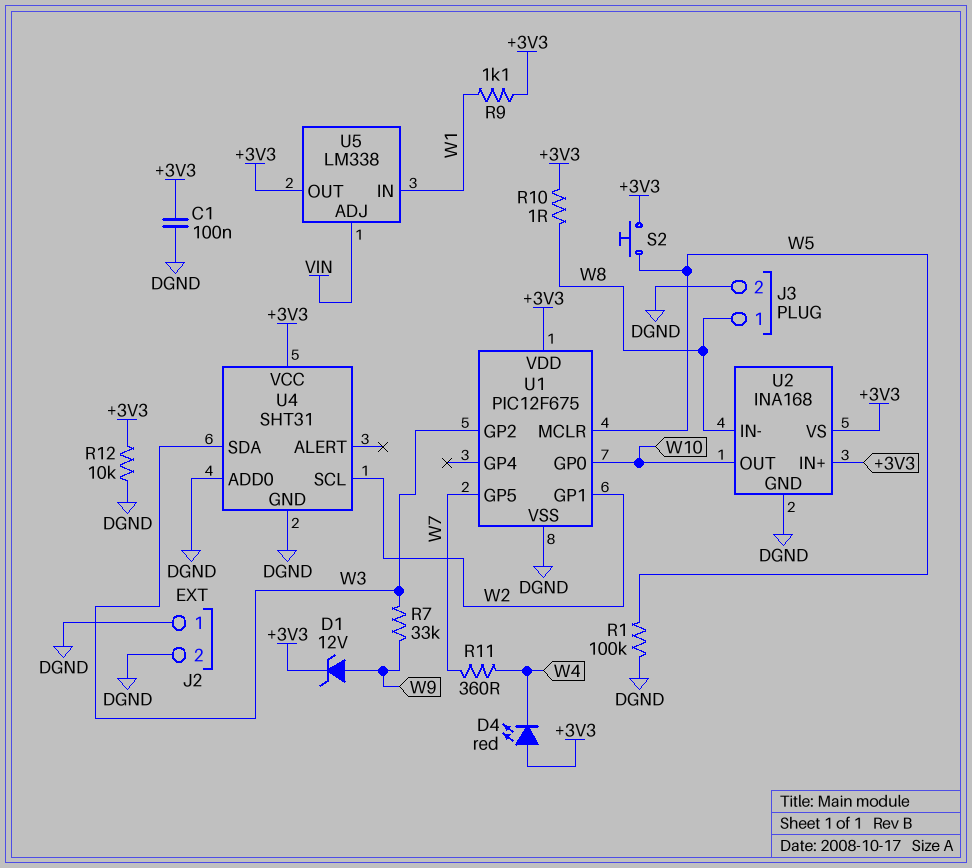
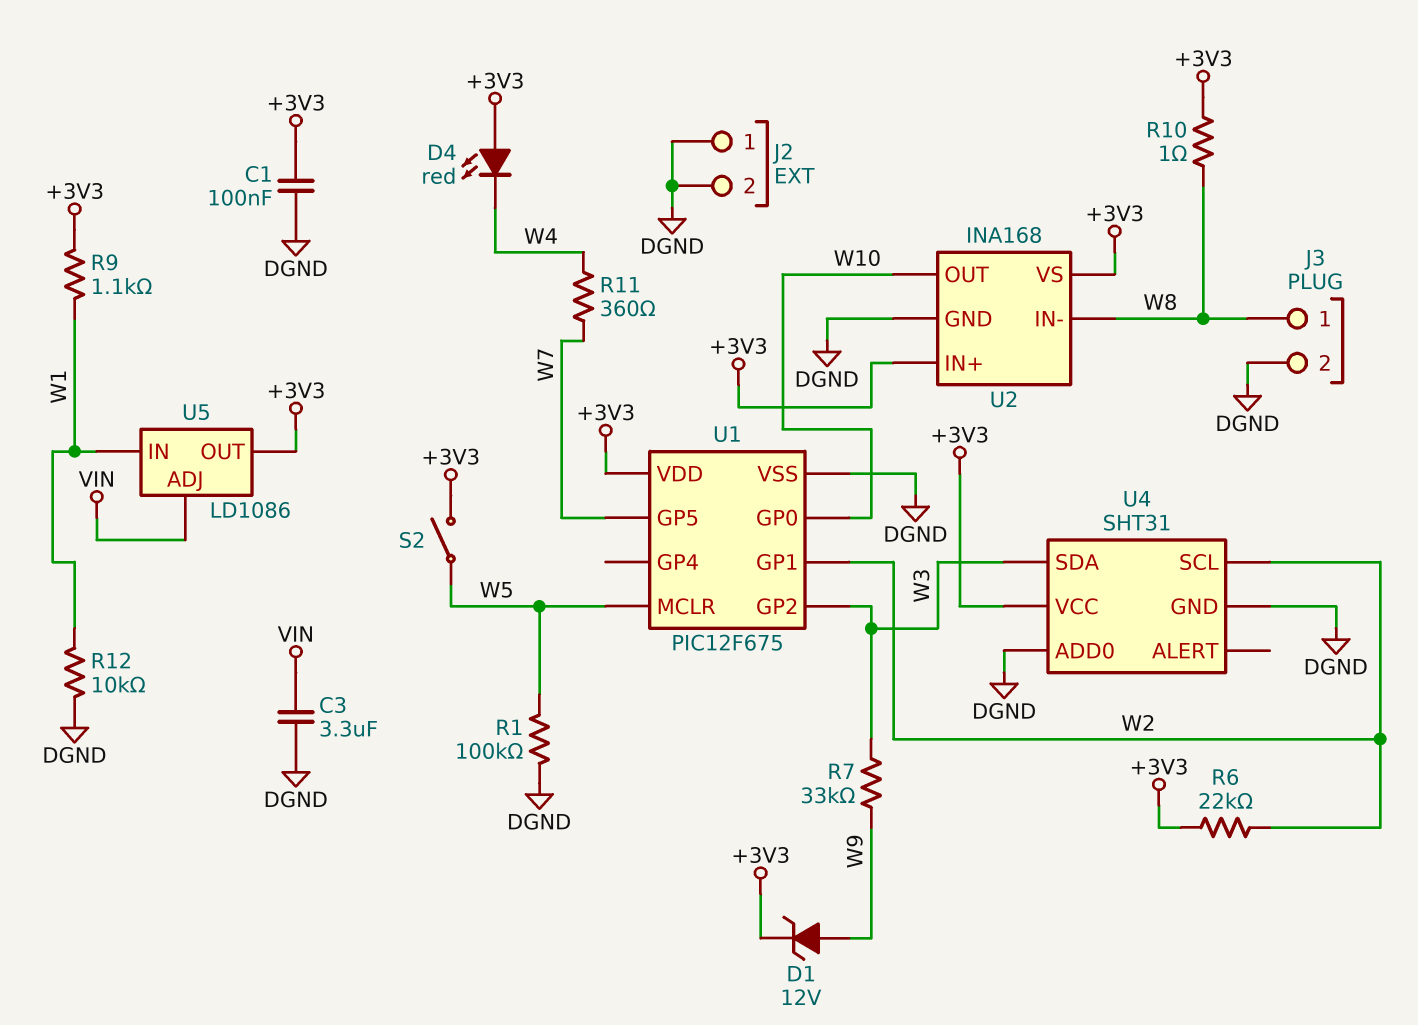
C3: none -> 3.3uF (DGND, VIN)
R6: none -> 22k (+3V3, W2)
R12: 10k (+3V3, DGND) -> 10k (DGND, W1)
S2: button (+3V3, W5) -> switch (+3V3, W5)
U5: LM338 -> LD1086

